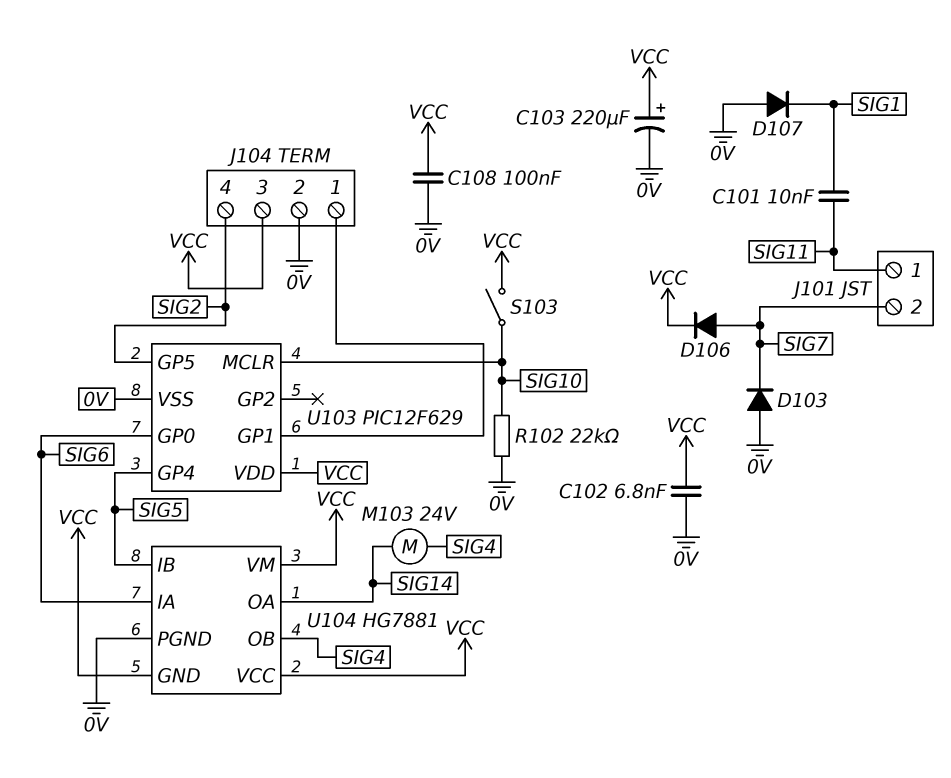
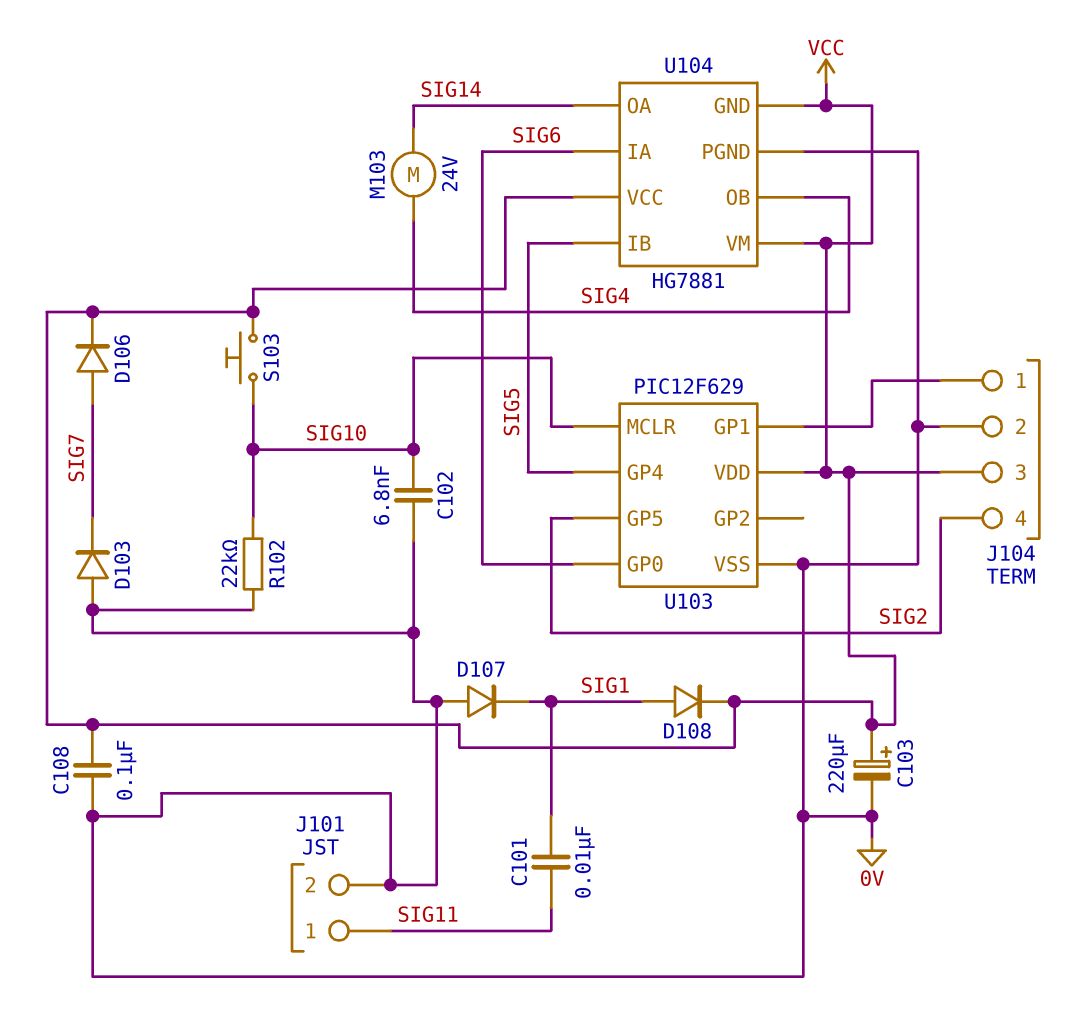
C102: 6.8nF (0V, VCC) -> 6.8nF (0V, SIG10)
D108: none -> diode (A SIG1, K VCC)
J101 pin 2: SIG7 -> 0V
S103: switch (SIG10, VCC) -> button (SIG10, VCC)

